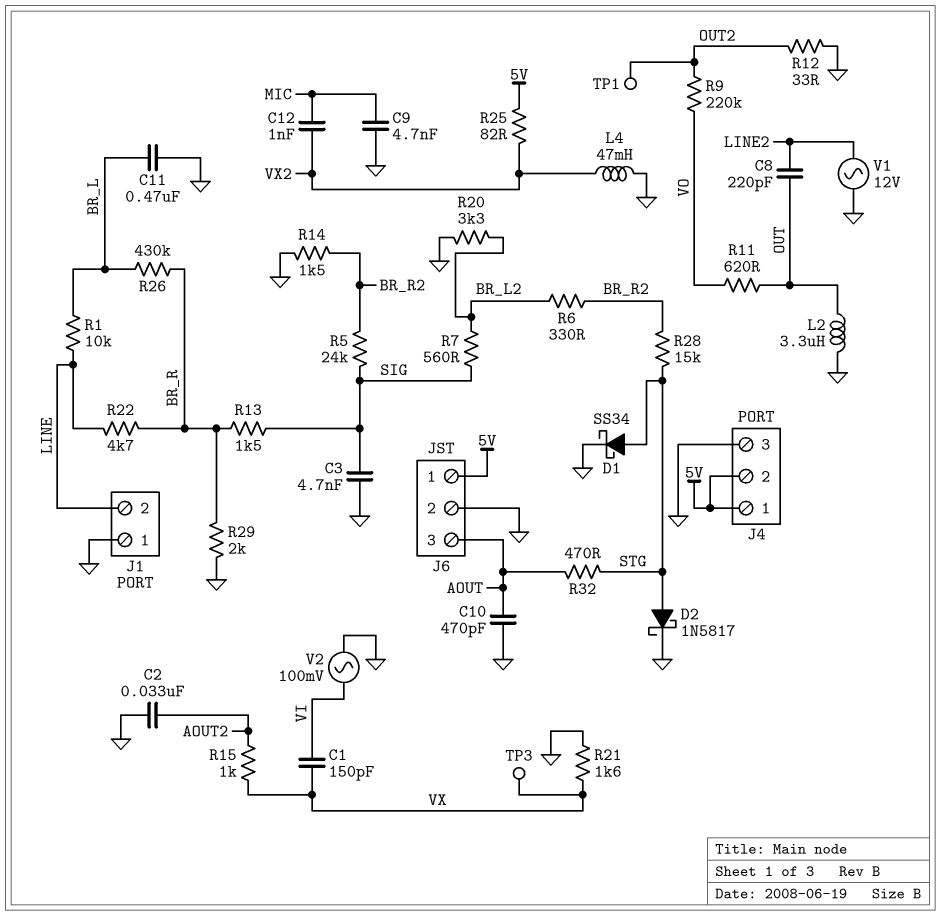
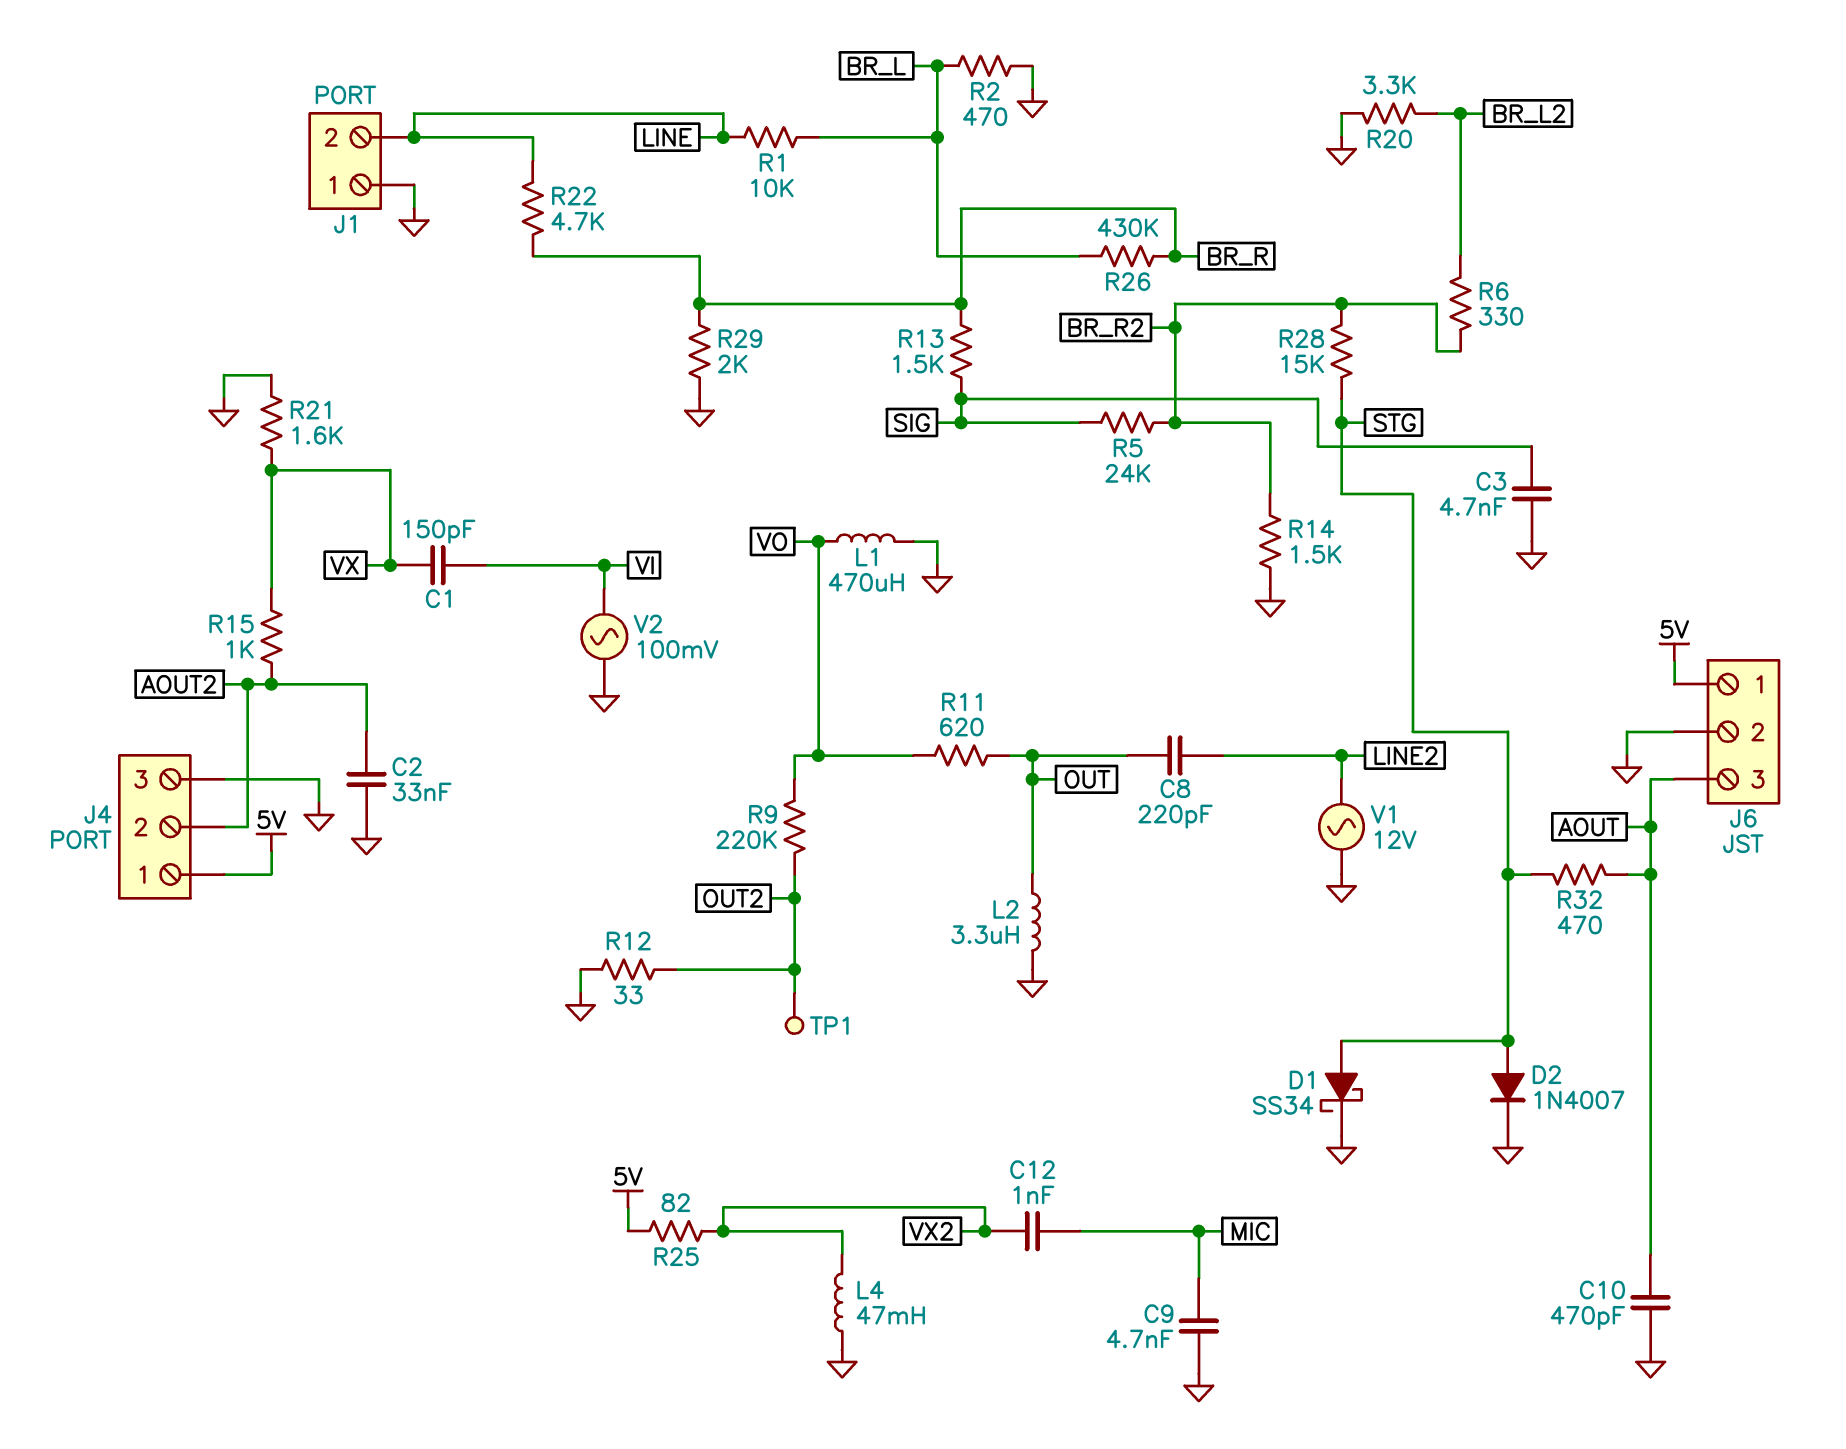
C11: 470nF (BR_L, GND) -> none
D2: schottky 1N5817 (A STG, K GND) -> diode 1N4007 (A STG, K GND)
J4 pin 2: 5V -> AOUT2
L1: none -> 470uH (GND, VO)
R2: none -> 470 (BR_L, GND)
R7: 560 (BR_L2, SIG) -> none
TP3: test point (VX) -> none

